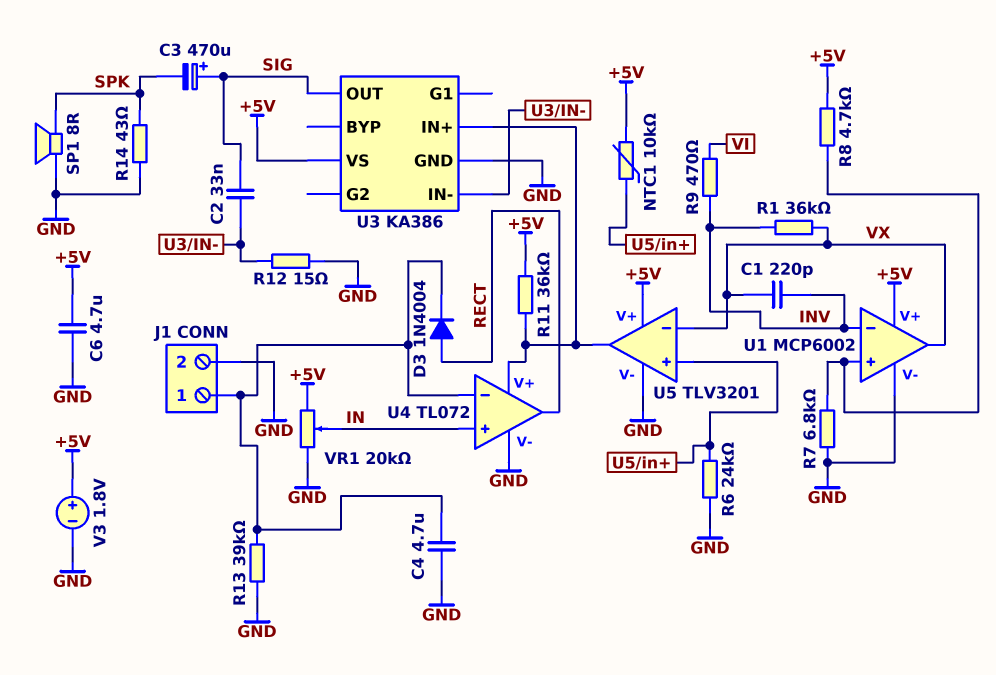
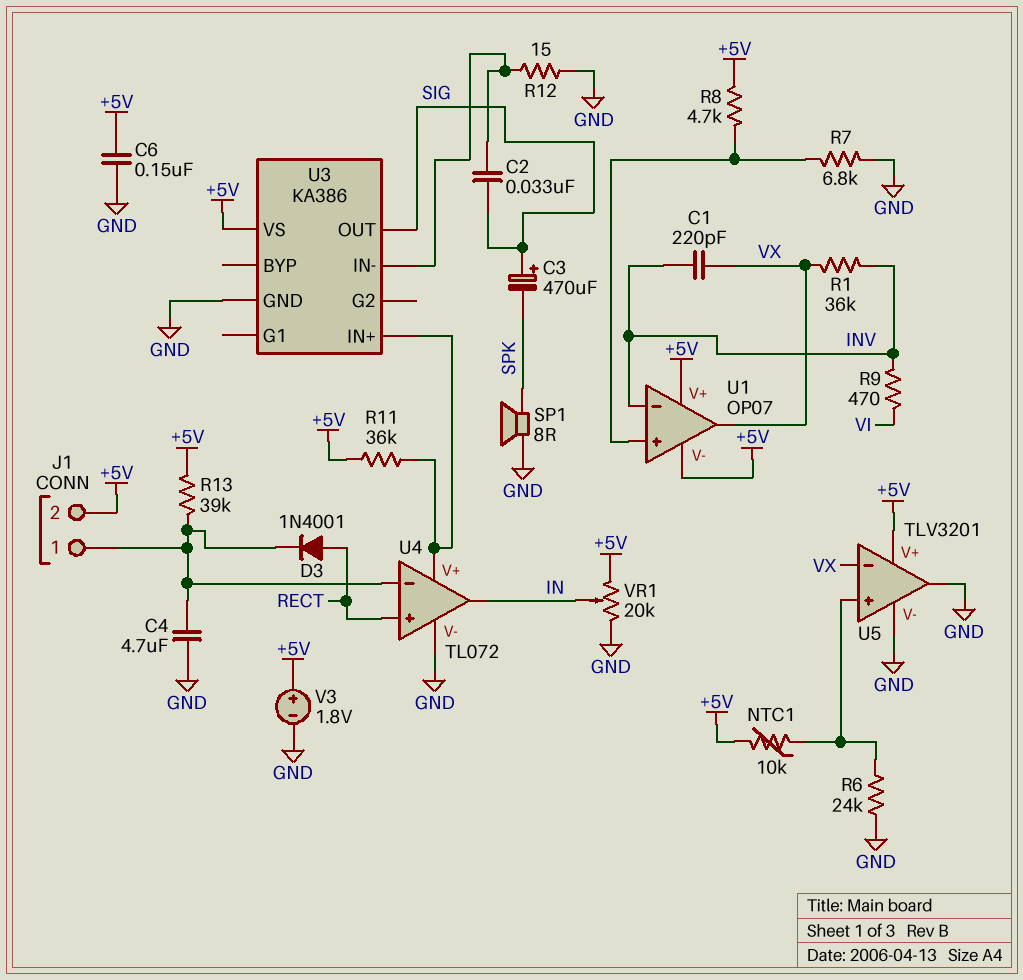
C6: 4.7uF (+5V, GND) -> 150nF (+5V, GND)
D3: diode 1N4004 (A RECT, K J1/1) -> diode 1N4001 (A RECT, K J1/1)
J1 pin 2: GND -> +5V
R13: 39k (GND, J1/1) -> 39k (+5V, J1/1)
R14: 43 (GND, SPK) -> none
U1: MCP6002 -> OP07
U1 pin V-: GND -> +5V
U4 pin in+: IN -> RECT
U4 pin out: RECT -> IN
U5 pin out: U3/IN+ -> GND

